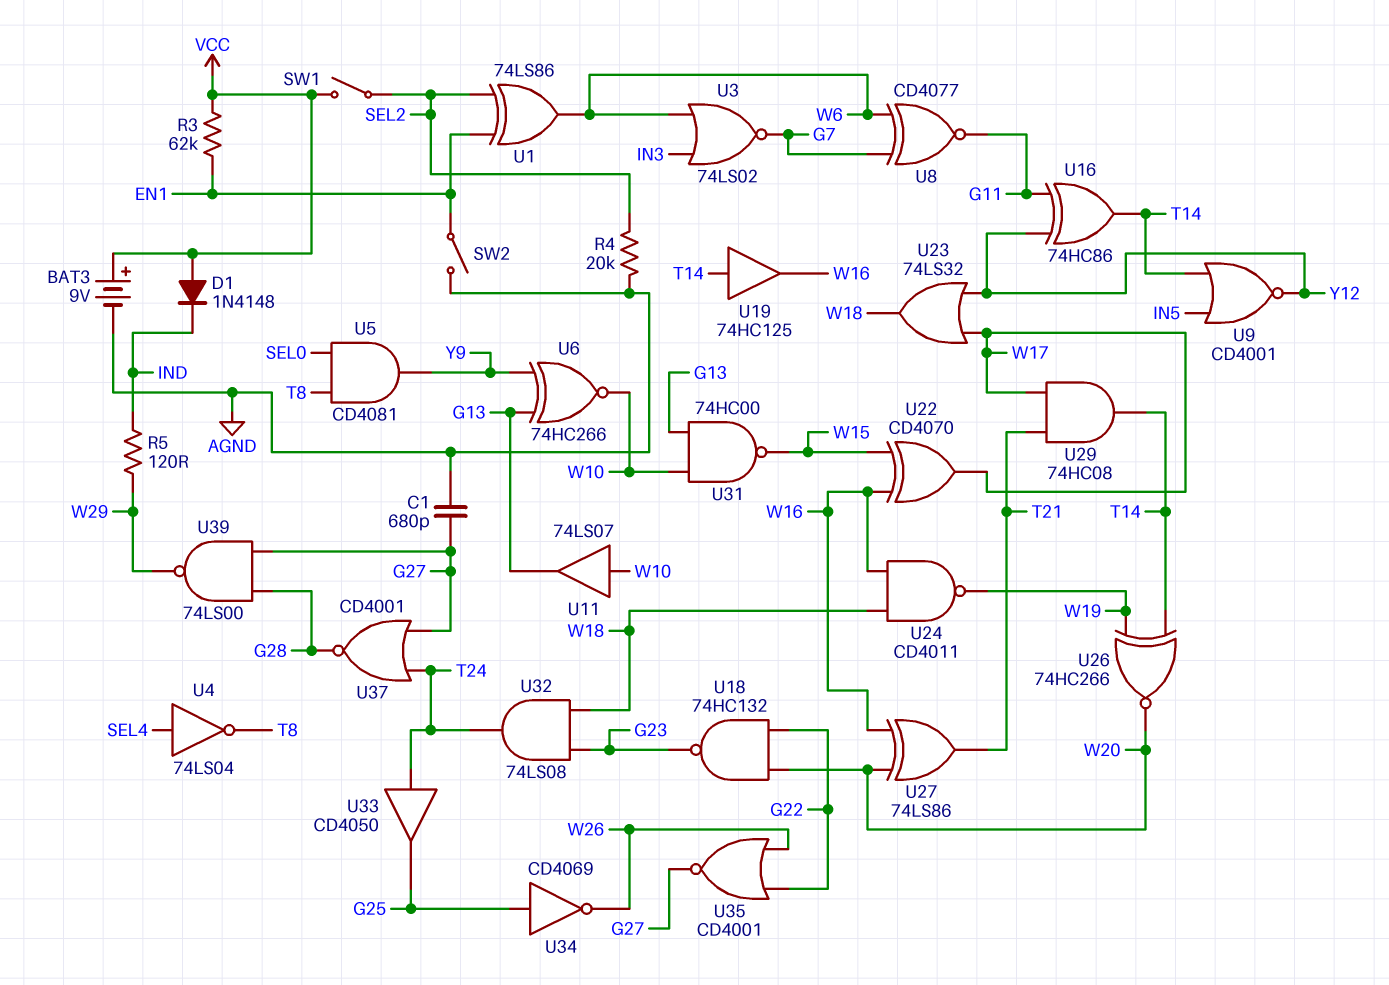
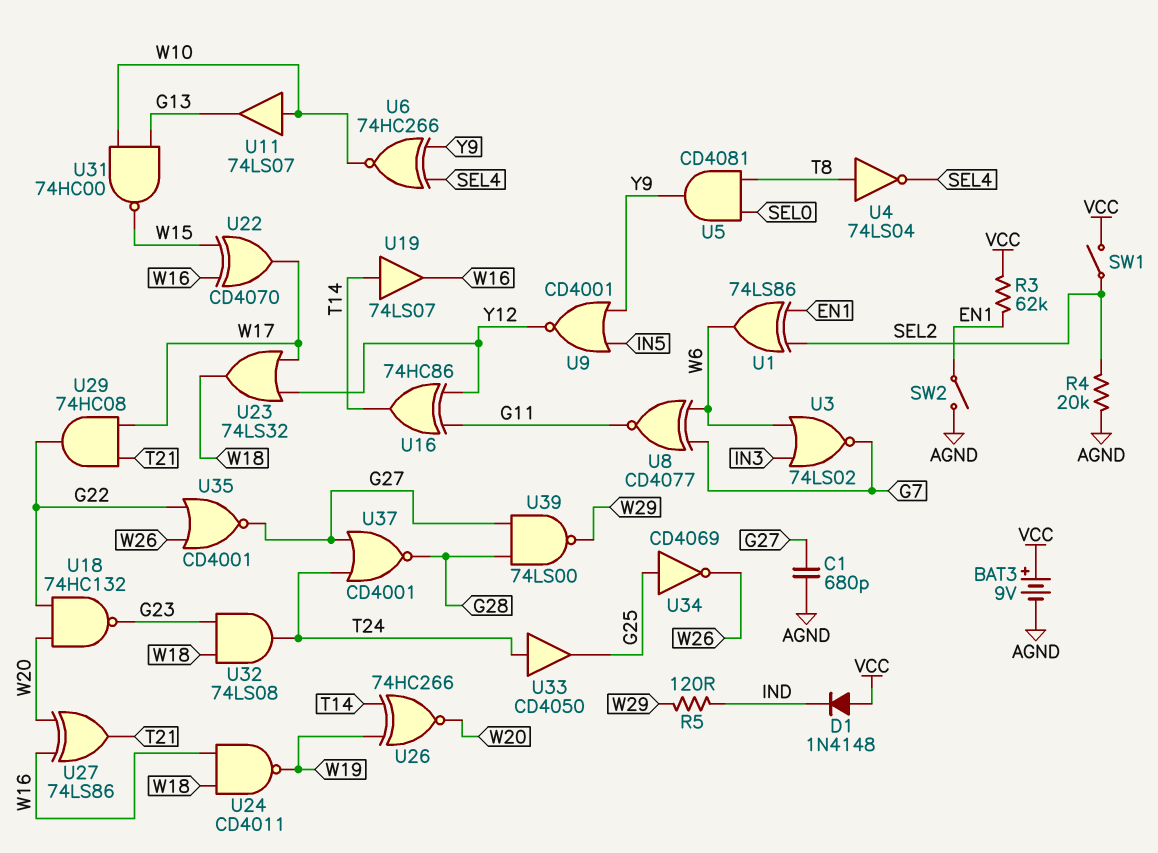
U4: NOT 74LS04 (in SEL4, out T8) -> NOT 74LS04 (in T8, out SEL4)
U6: XNOR 74HC266 (in G13, in Y9, out W10) -> XNOR 74HC266 (in SEL4, in Y9, out W10)
U9: NOR CD4001 (in IN5, in T14, out Y12) -> NOR CD4001 (in IN5, in Y9, out Y12)
U19: buffer 74HC125 (in T14, out W16) -> buffer 74LS07 (in T14, out W16)
U29: AND 74HC08 (in T21, in W17, out T14) -> AND 74HC08 (in T21, in W17, out G22)

